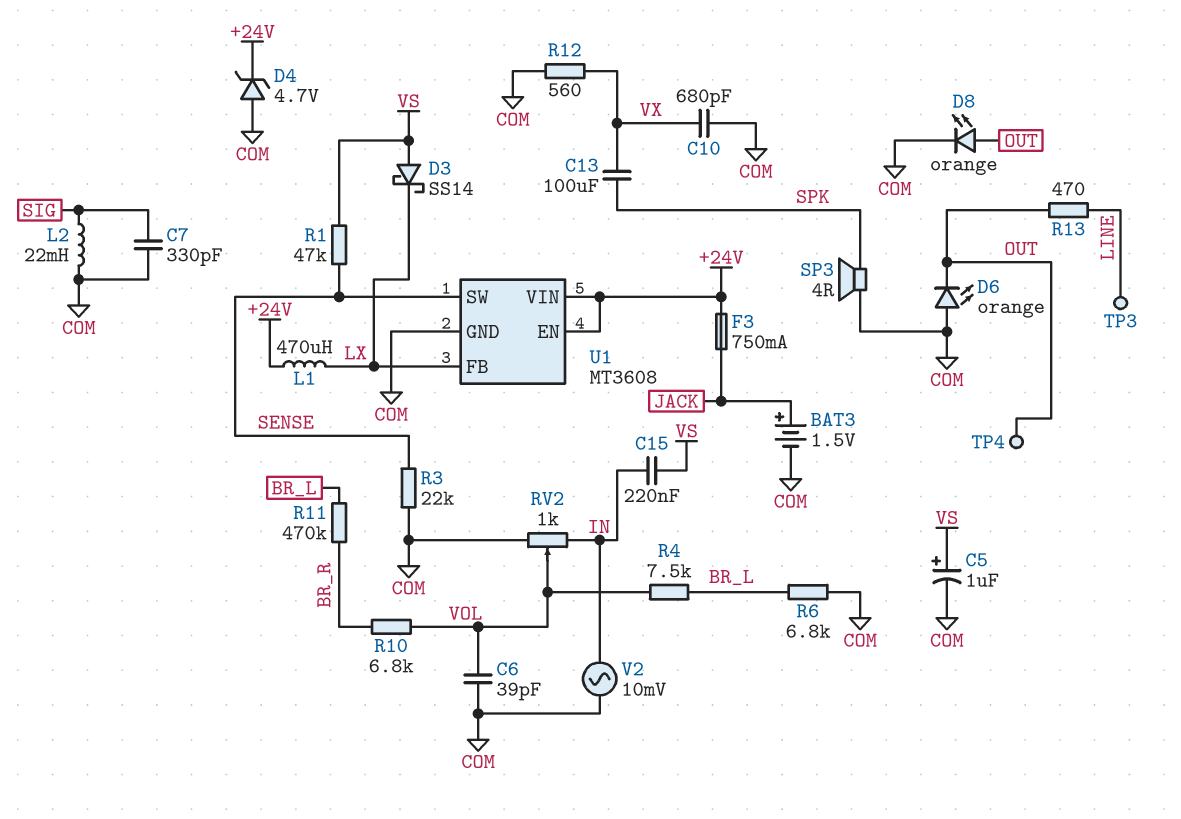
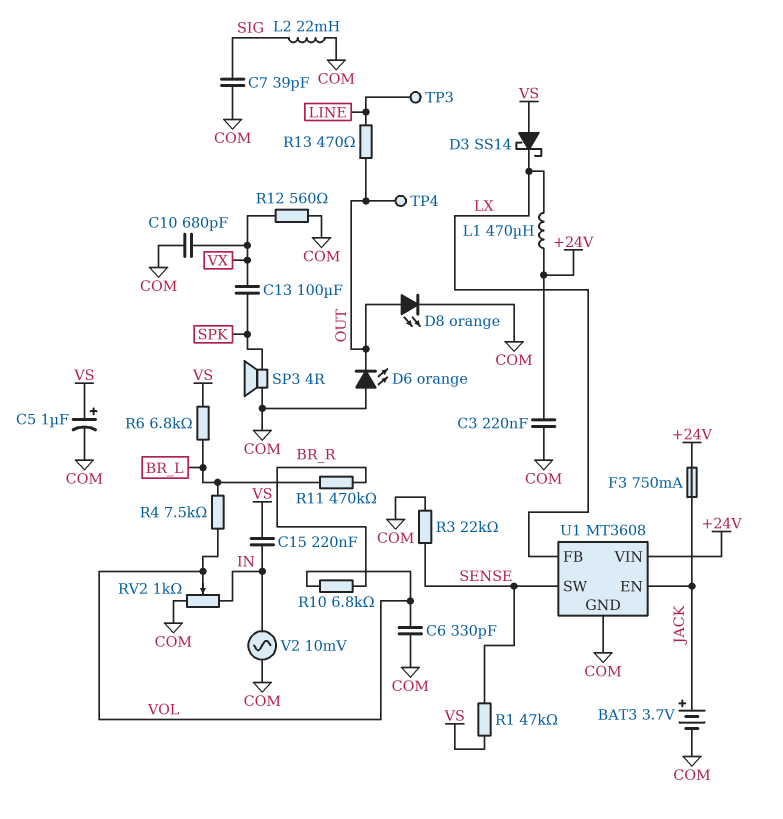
BAT3: 1.5V (plus JACK, minus COM) -> 3.7V (plus JACK, minus COM)
C3: none -> 220nF (+24V, COM)
C6: 39pF (COM, VOL) -> 330pF (COM, VOL)
C7: 330pF (COM, SIG) -> 39pF (COM, SIG)
D4: zener 4.7V (A COM, K +24V) -> none
R6: 6.8k (BR_L, COM) -> 6.8k (BR_L, VS)
U1 pin EN: +24V -> JACK

